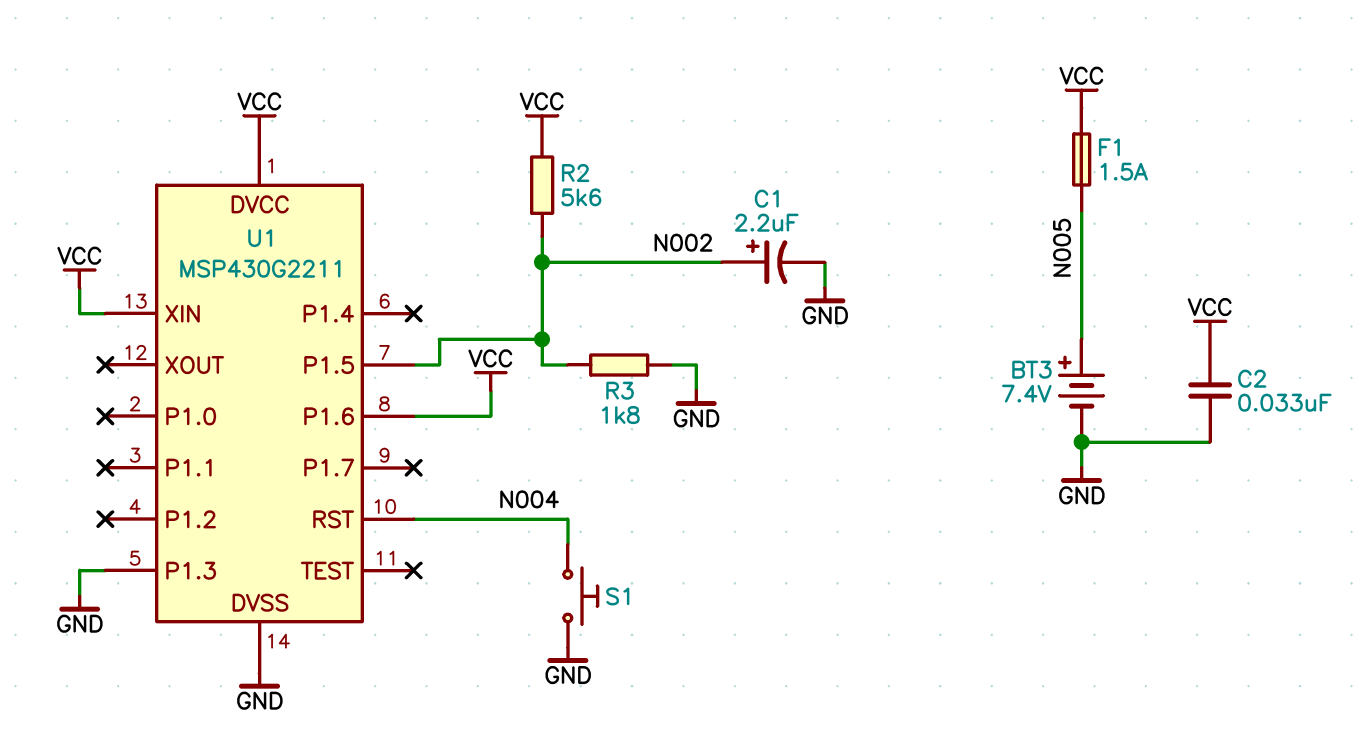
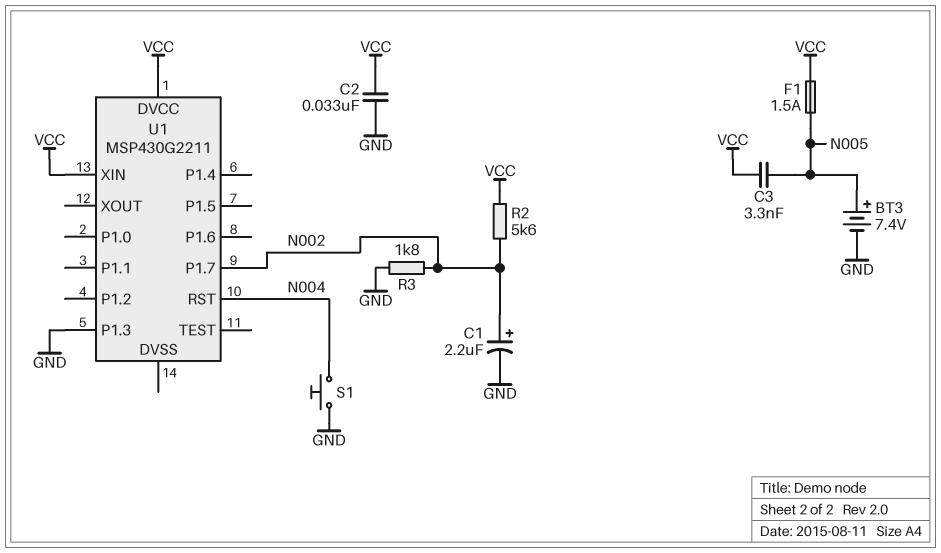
C3: none -> 3.3nF (N005, VCC)
U1 pin DVSS: GND -> none
U1 pin P1.5: N002 -> none
U1 pin P1.6: VCC -> none
U1 pin P1.7: none -> N002

